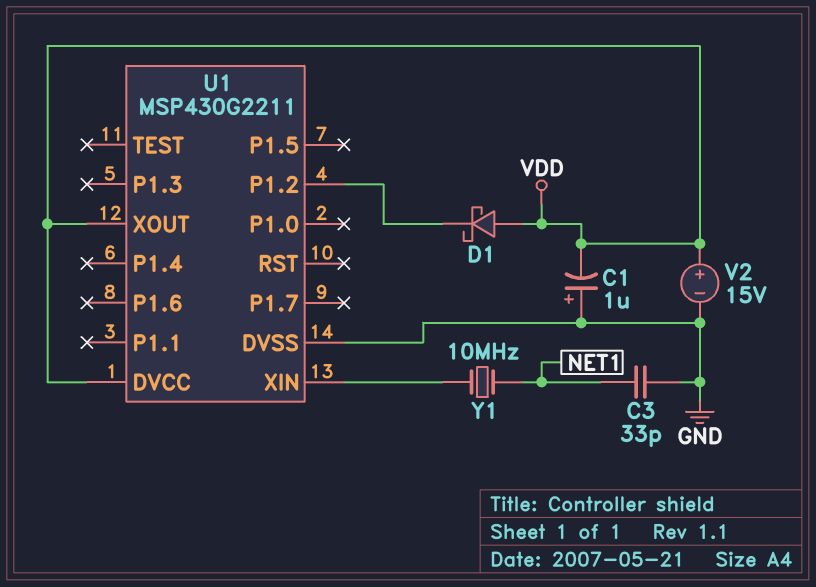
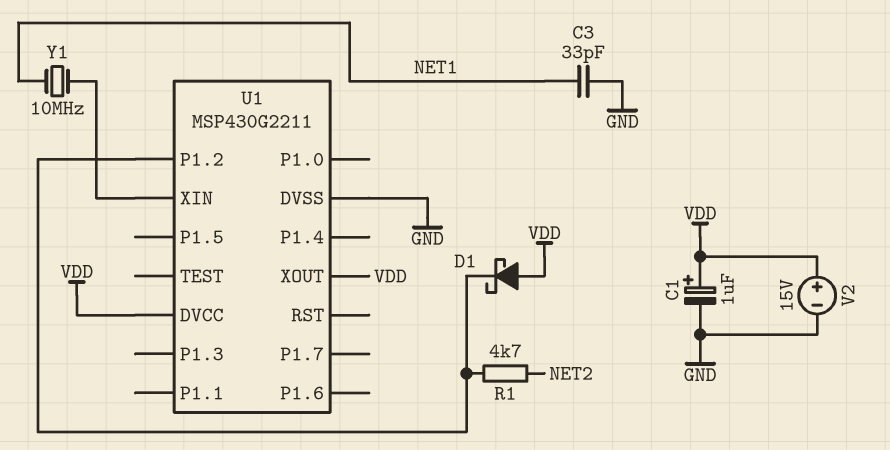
C1: 1uF (plus GND, minus VDD) -> 1uF (plus VDD, minus GND)
R1: none -> 4.7k (NET2, U1/P1.2)

